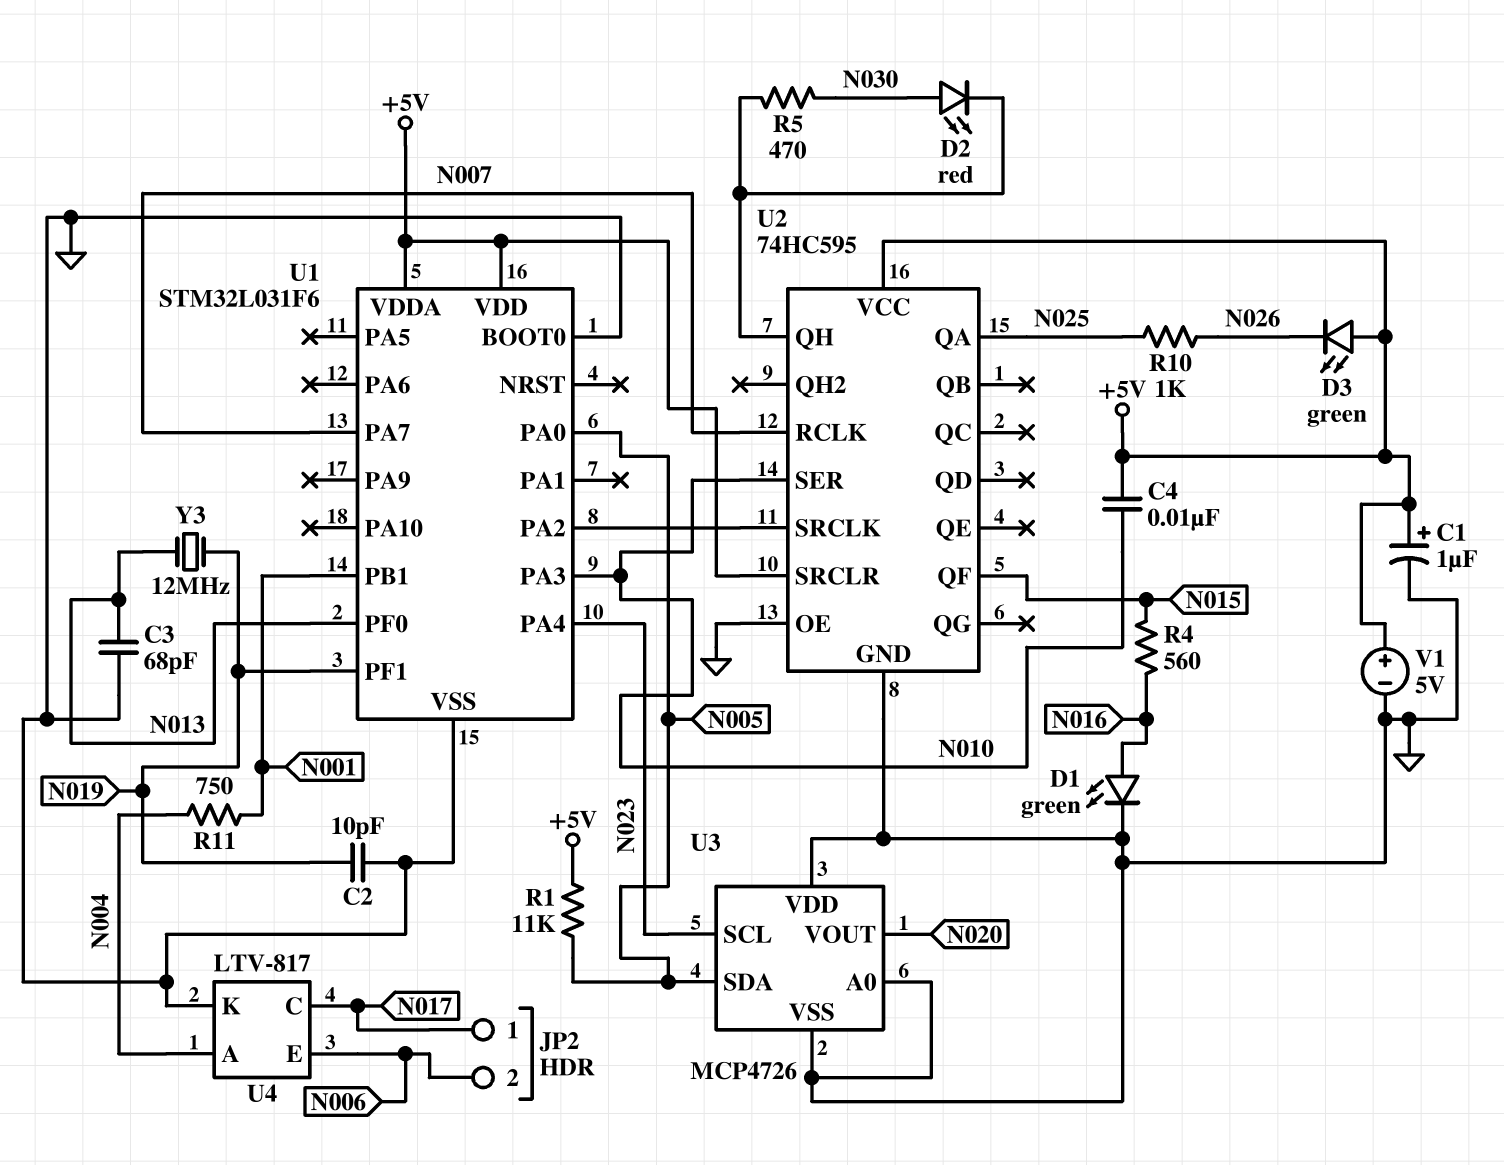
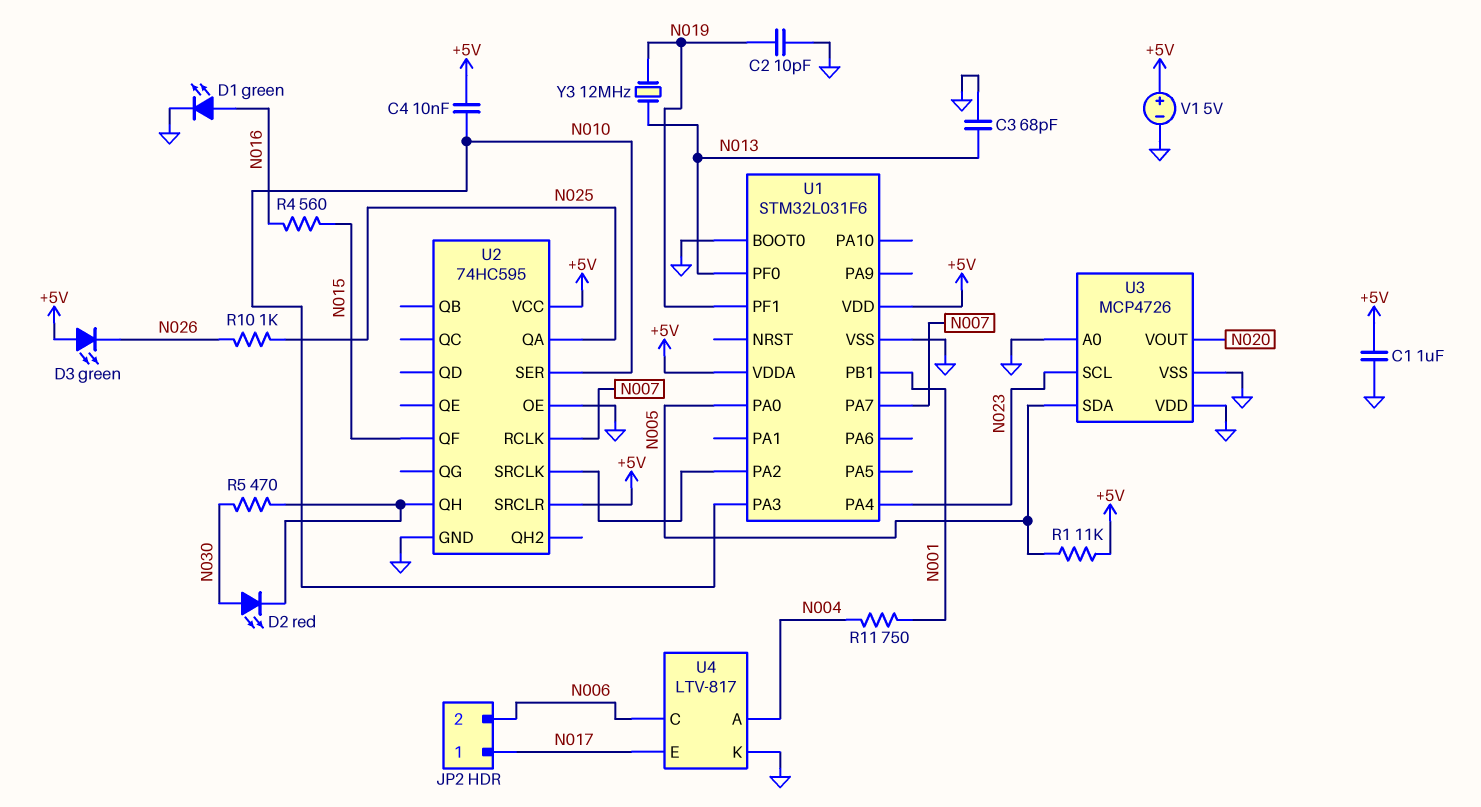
C1: 1uF (plus +5V, minus GND) -> 1uF (+5V, GND)
U4 pin C: N017 -> N006
U4 pin E: N006 -> N017

